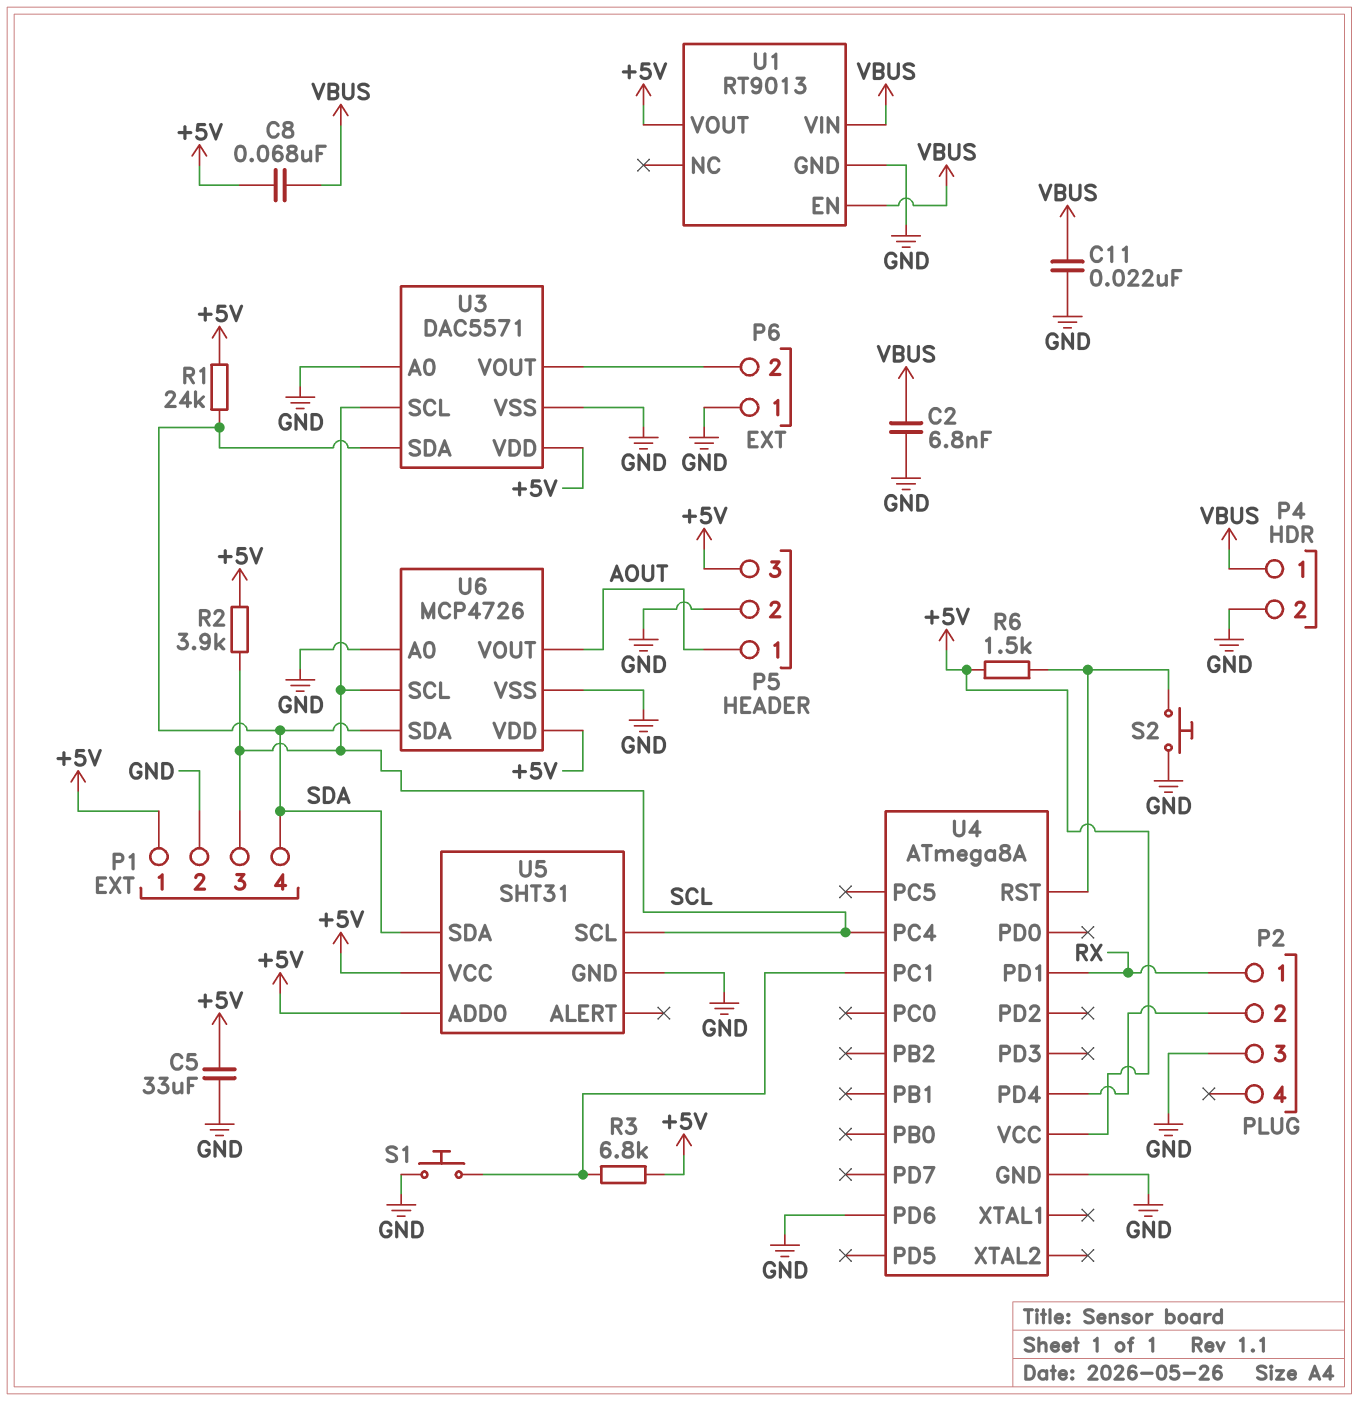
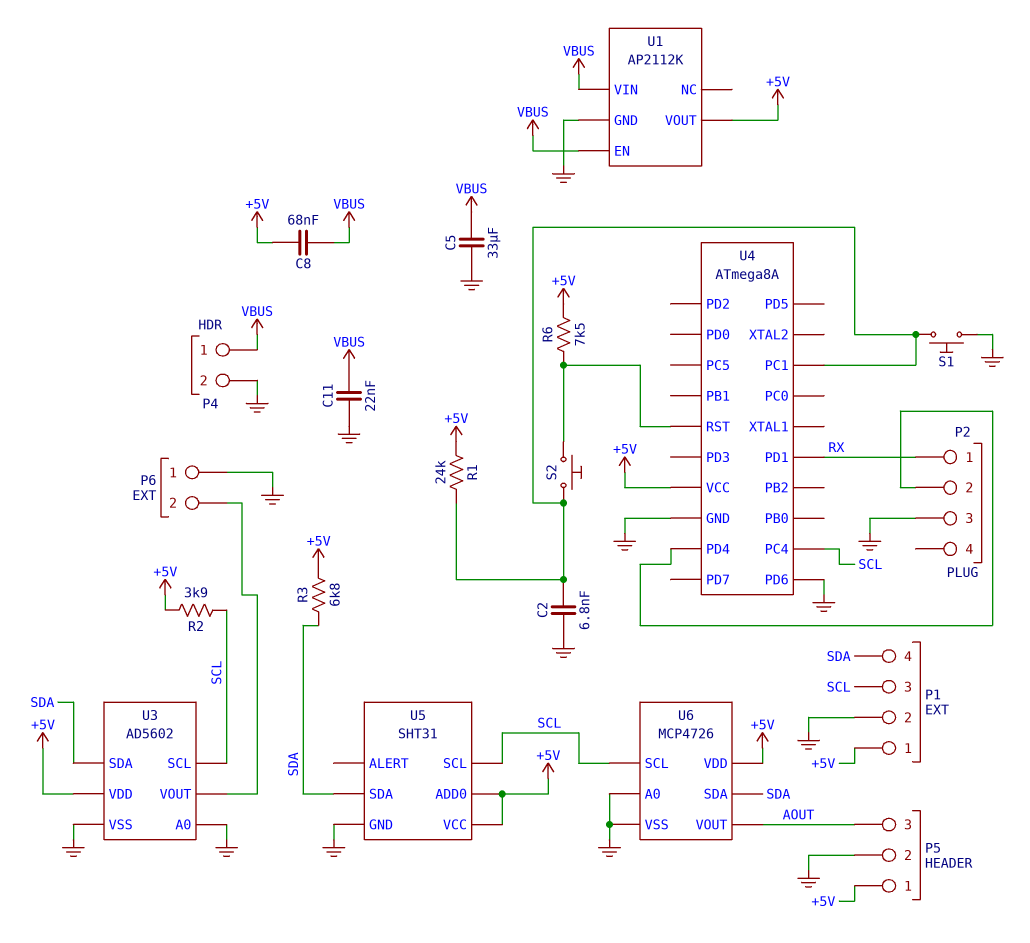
C2: 6.8nF (GND, VBUS) -> 6.8nF (GND, U4/PC1)
C5: 33uF (+5V, GND) -> 33uF (GND, VBUS)
P5 pin 1: AOUT -> +5V
P5 pin 3: +5V -> AOUT
R1: 24k (+5V, SDA) -> 24k (+5V, U4/PC1)
R3: 6.8k (+5V, U4/PC1) -> 6.8k (+5V, SDA)
R6: 1.5k (+5V, U4/RST) -> 7.5k (+5V, U4/RST)
S2: button (GND, U4/RST) -> button (U4/PC1, U4/RST)
U1: RT9013 -> AP2112K
U3: DAC5571 -> AD5602

